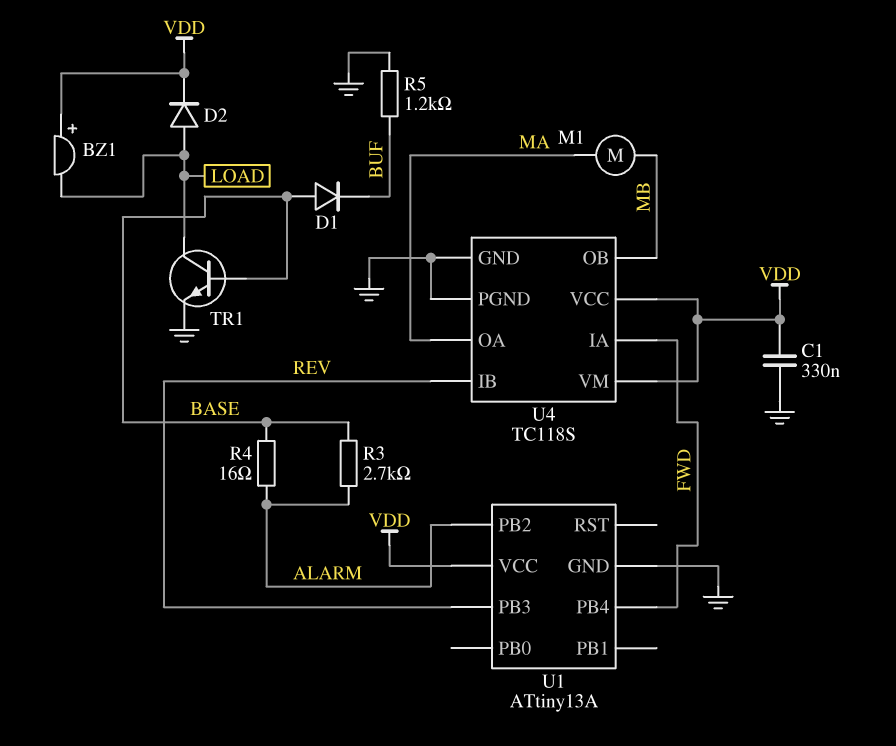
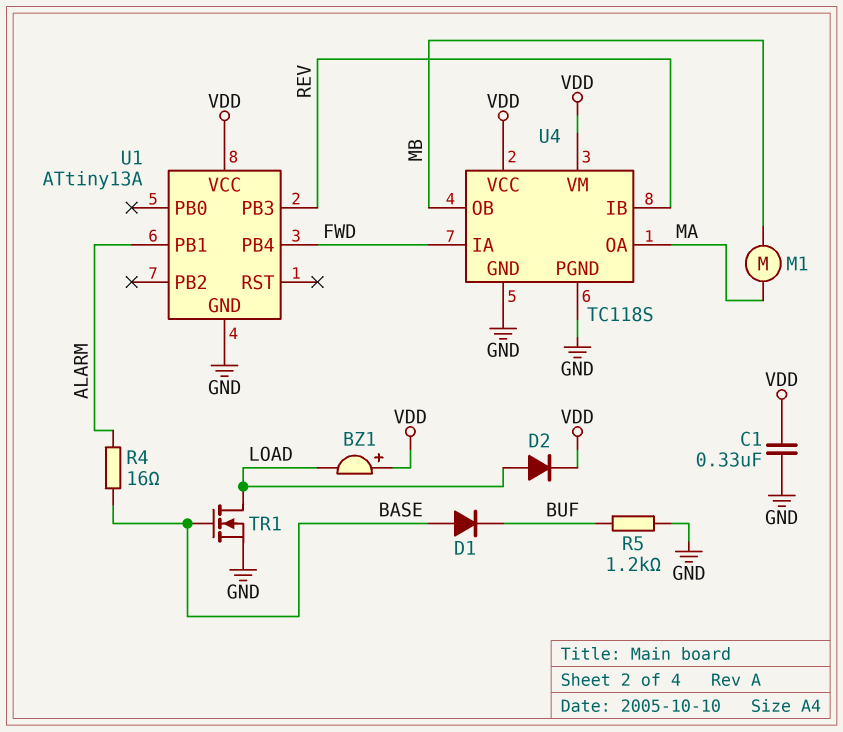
R3: 2.7k (ALARM, BASE) -> none
TR1: NPN (B BASE, C LOAD, E GND) -> NMOS (G BASE, D LOAD, S GND)
U1 pin PB1: none -> ALARM
U1 pin PB2: ALARM -> none

